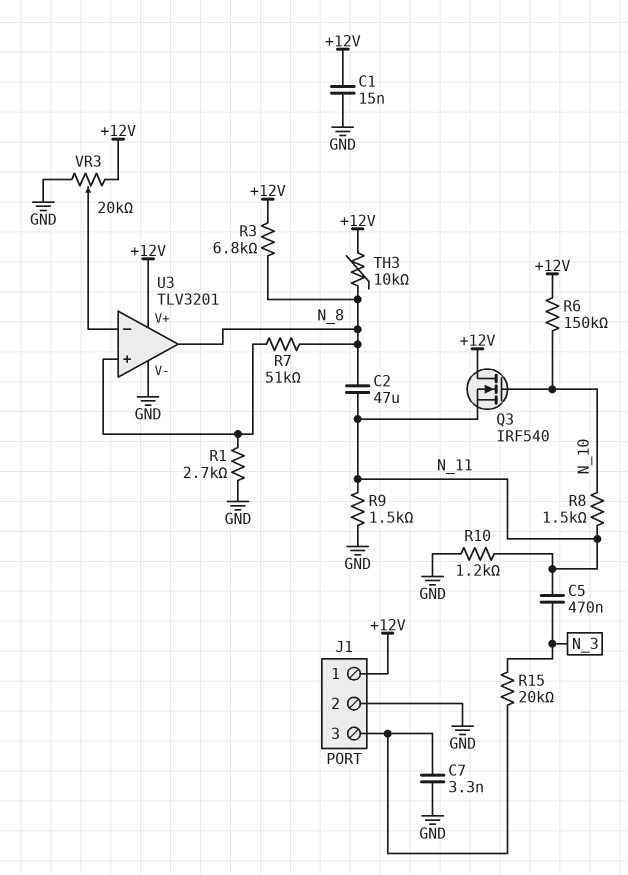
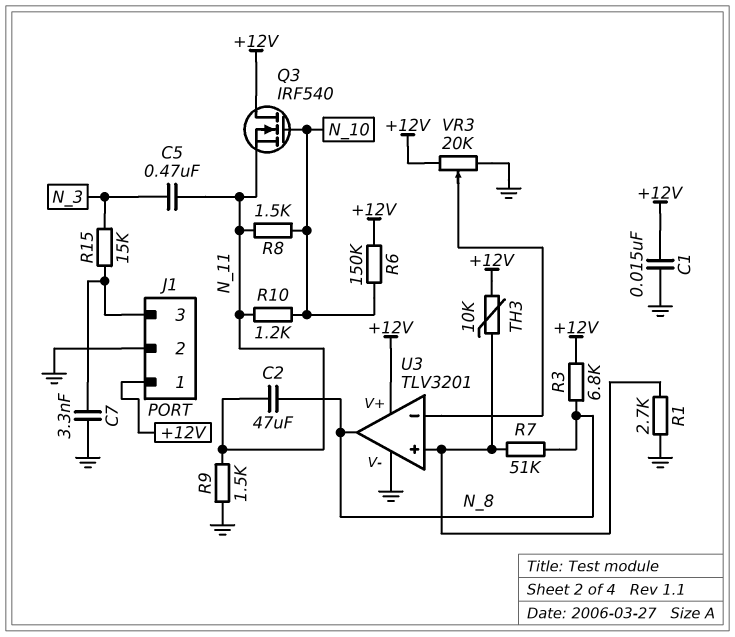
R10: 1.2k (GND, N_11) -> 1.2k (N_10, N_11)
R15: 20k (J1/3, N_3) -> 15k (J1/3, N_3)
TH3: 10k (+12V, N_8) -> 10k (+12V, U3/in+)

